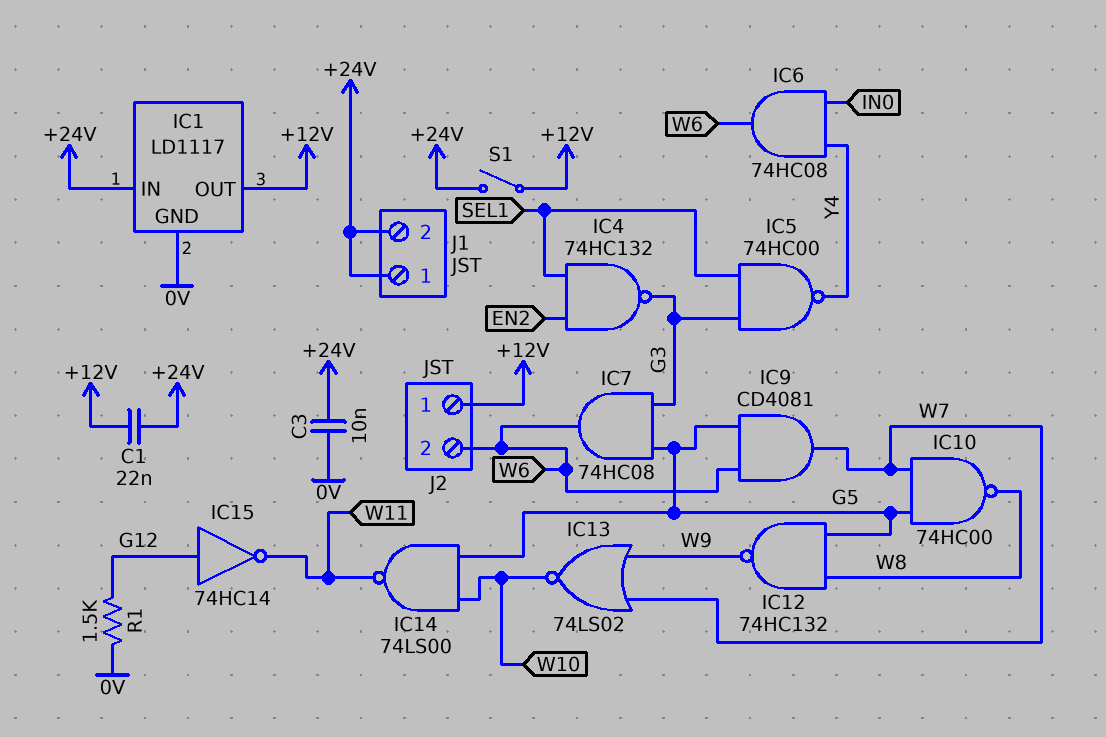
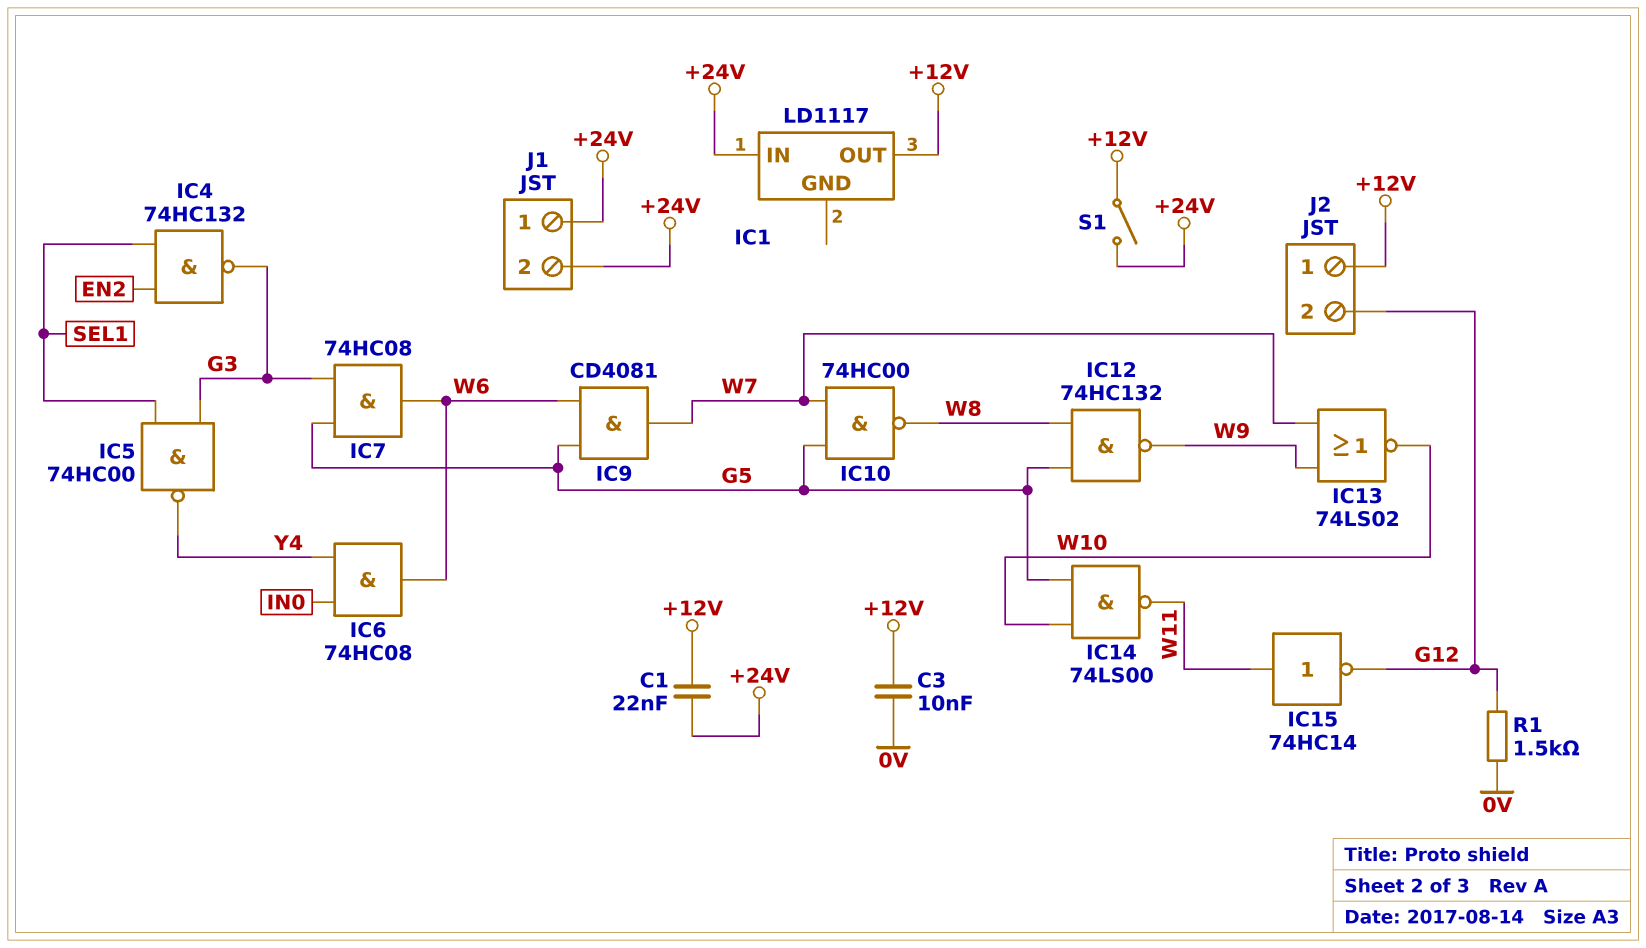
C3: 10nF (+24V, 0V) -> 10nF (+12V, 0V)
IC1 pin GND: 0V -> none
IC15: NOT 74HC14 (in G12, out W11) -> NOT 74HC14 (in W11, out G12)
J2 pin 2: W6 -> G12

